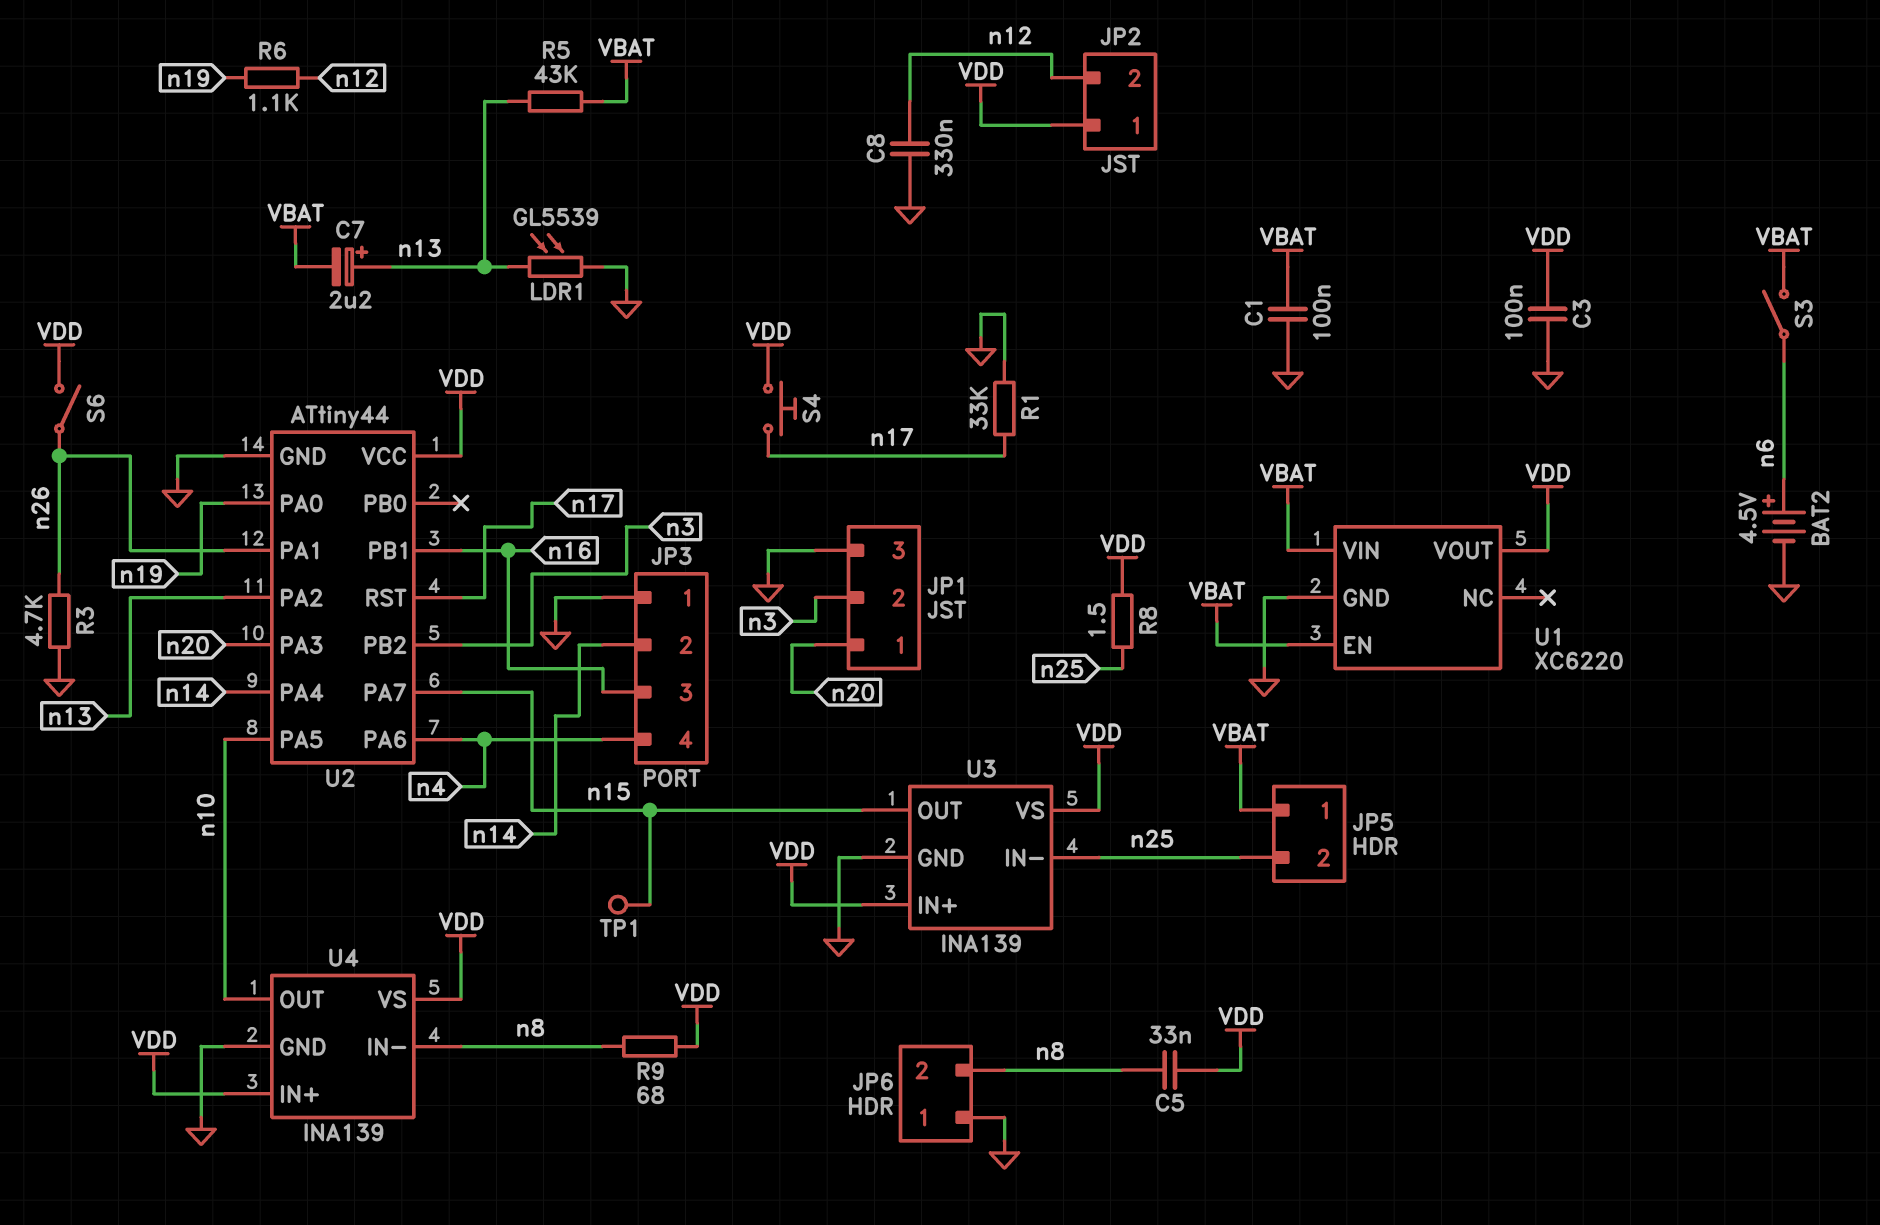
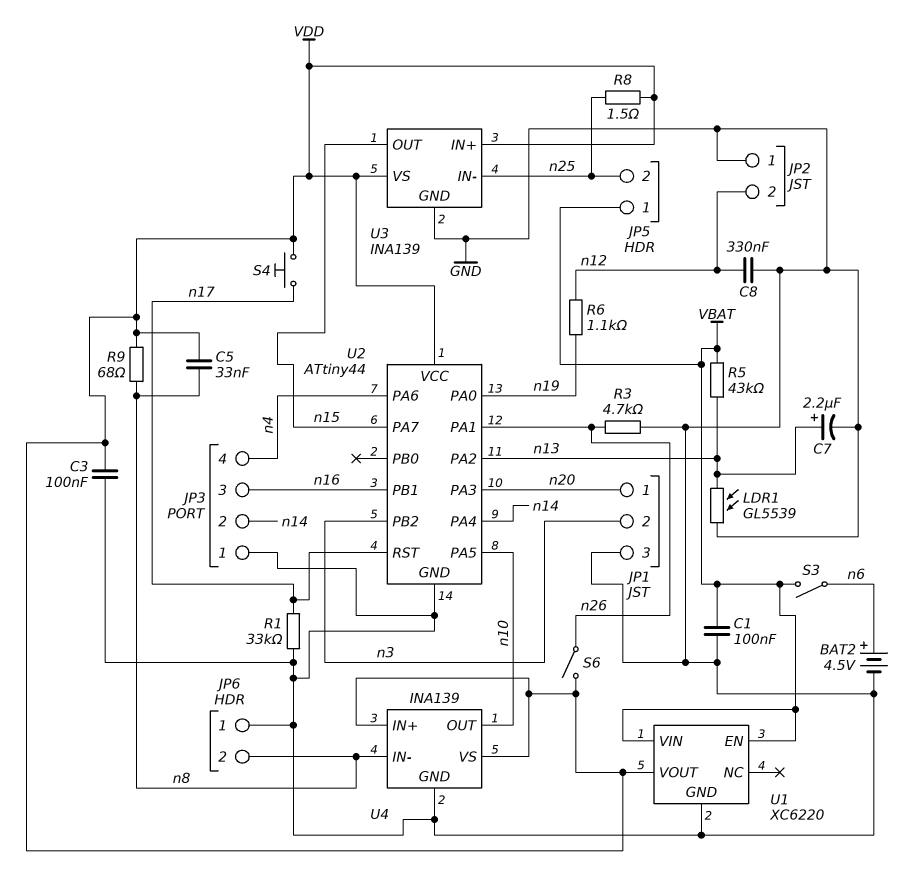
C7: 2.2uF (plus n13, minus VBAT) -> 2.2uF (plus n13, minus GND)
JP2 pin 1: VDD -> GND
TP1: test point (n15) -> none

